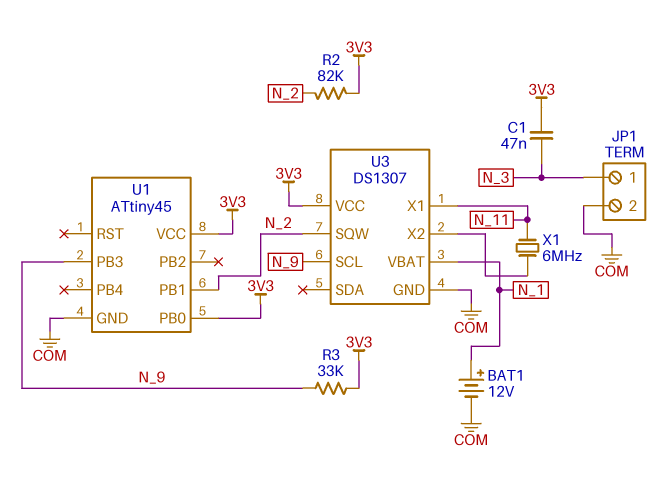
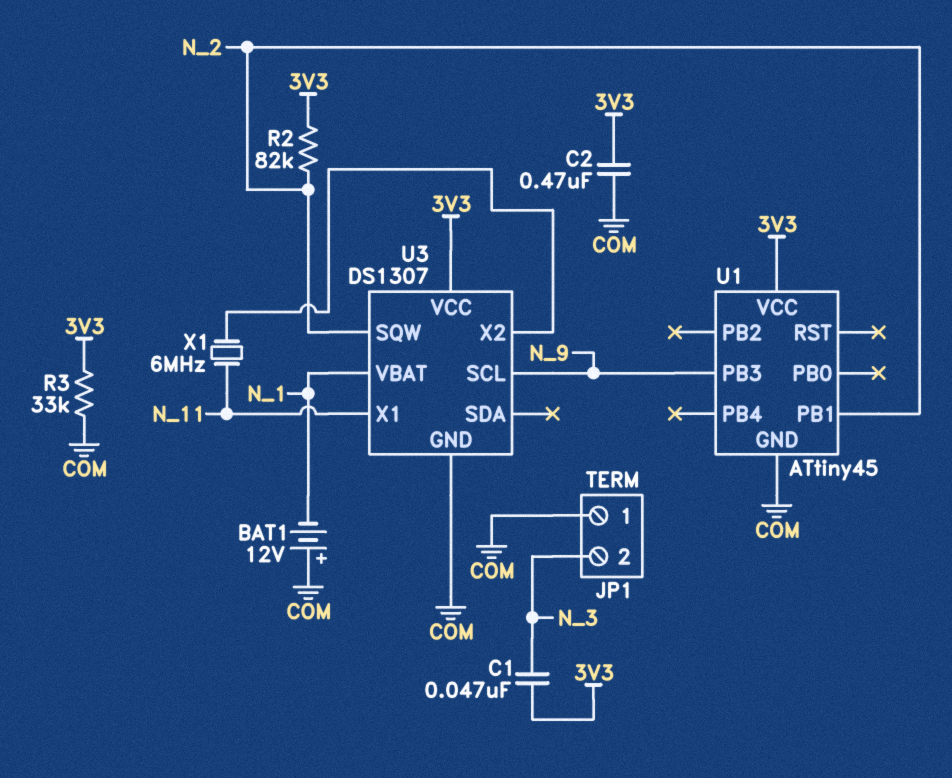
BAT1: 12V (plus N_1, minus COM) -> 12V (plus COM, minus N_1)
C2: none -> 470nF (3V3, COM)
JP1 pin 1: N_3 -> COM
JP1 pin 2: COM -> N_3
R3: 33k (3V3, N_9) -> 33k (3V3, COM)
U1 pin PB0: 3V3 -> none

